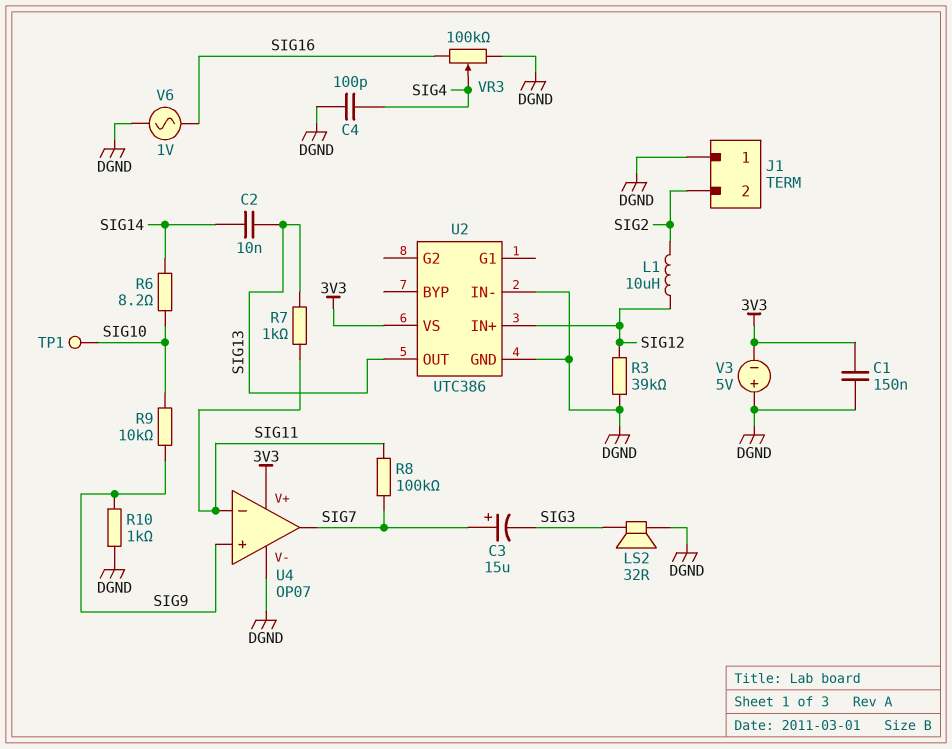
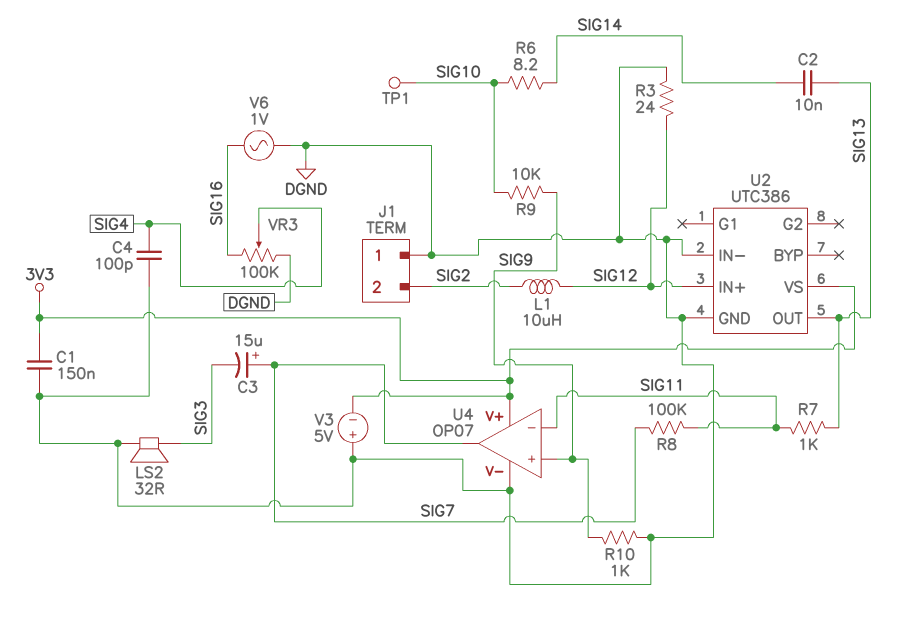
R3: 39k (DGND, SIG12) -> 24 (DGND, SIG12)

